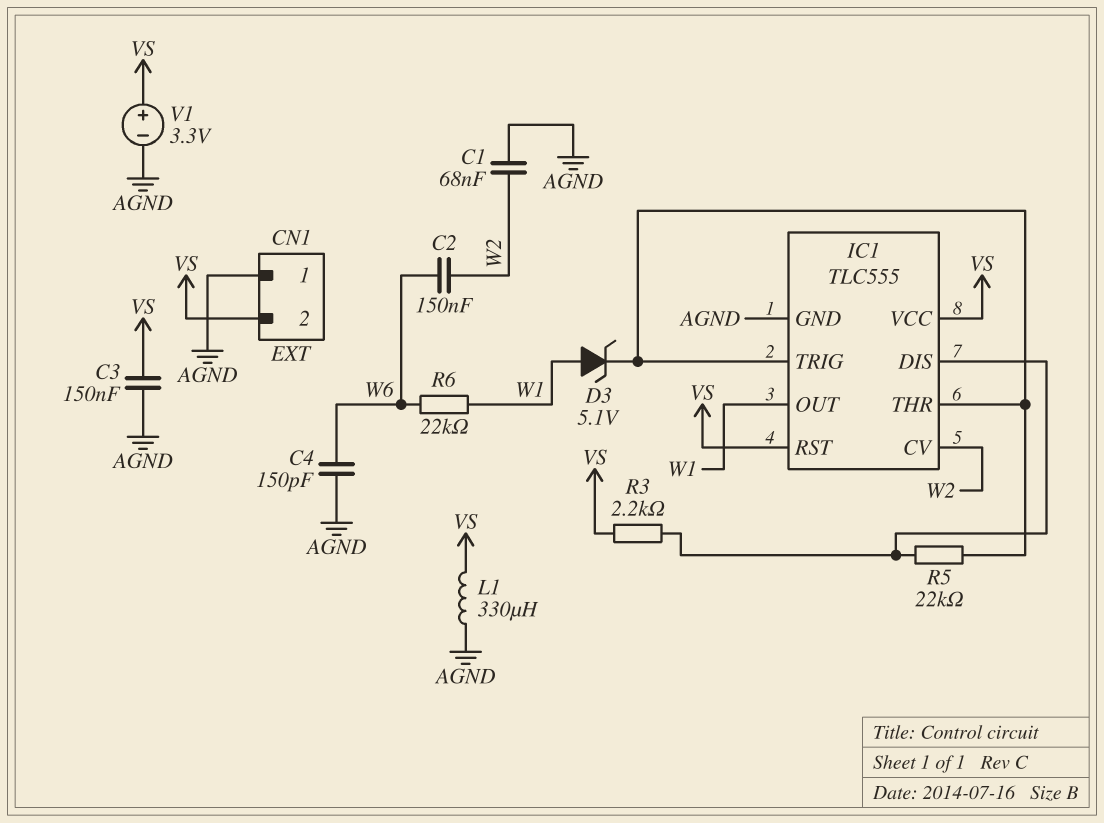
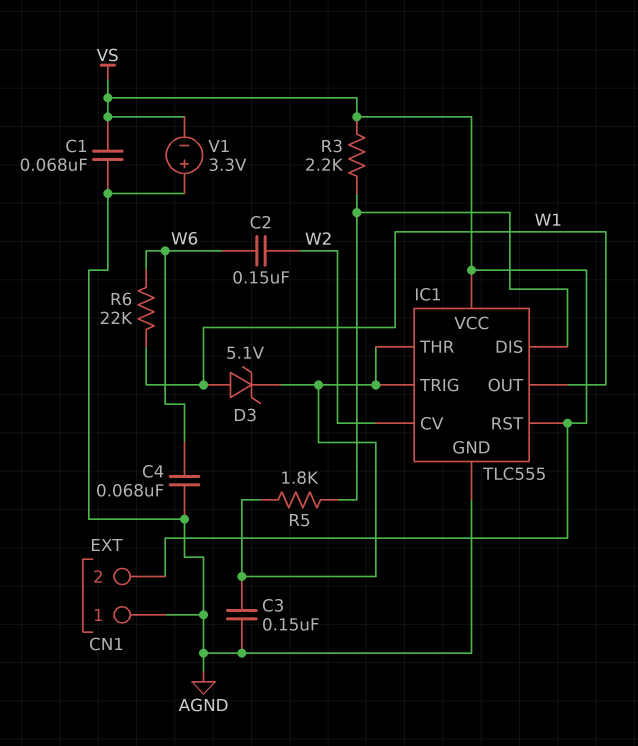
C1: 68nF (AGND, W2) -> 68nF (AGND, VS)
C3: 150nF (AGND, VS) -> 150nF (AGND, IC1/THR)
C4: 150pF (AGND, W6) -> 68nF (AGND, W6)
L1: 330uH (AGND, VS) -> none
R5: 22k (IC1/DIS, IC1/THR) -> 1.8k (IC1/DIS, IC1/THR)
V1: 3.3V (plus VS, minus AGND) -> 3.3V (plus AGND, minus VS)

